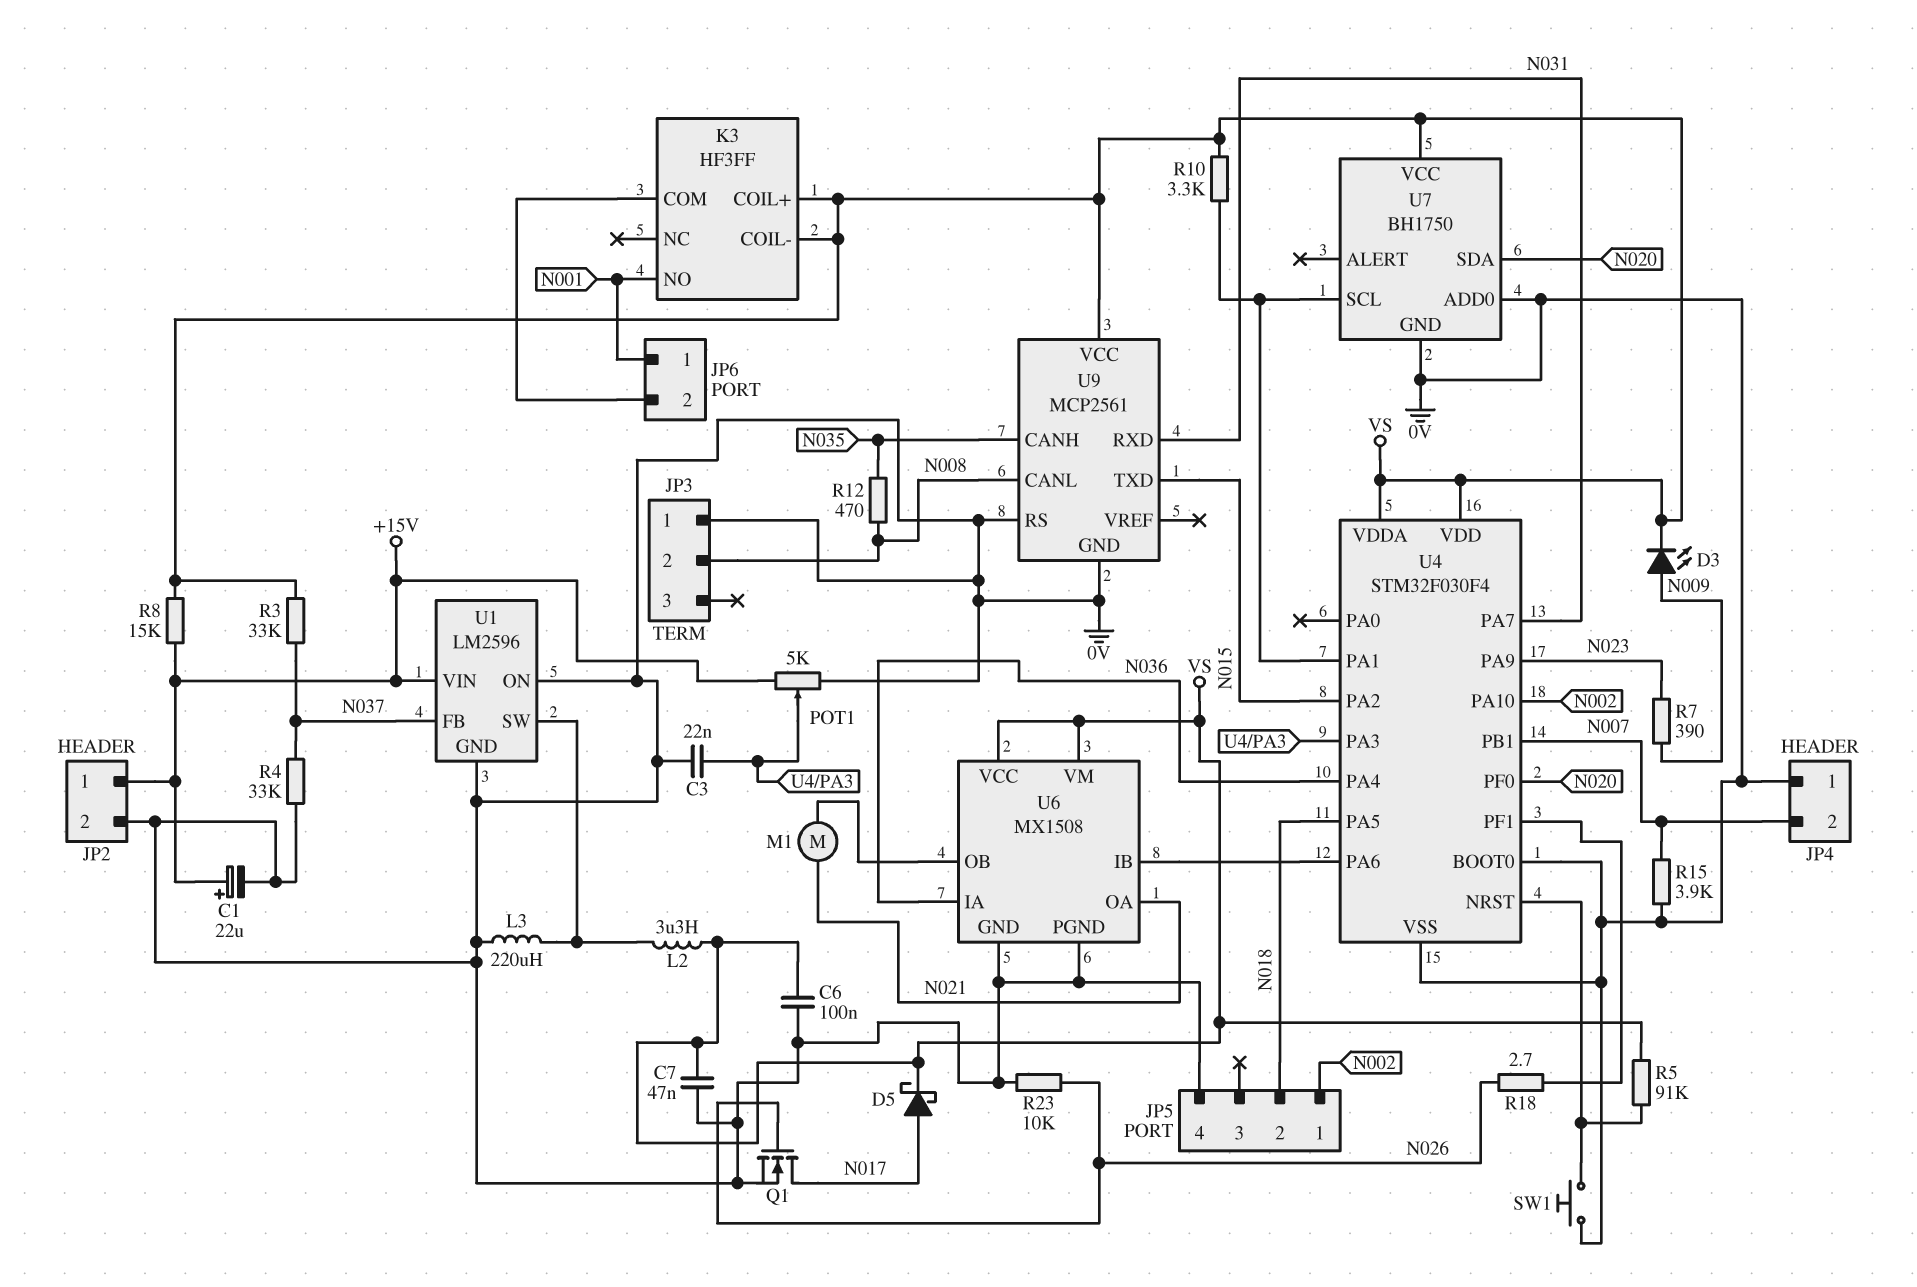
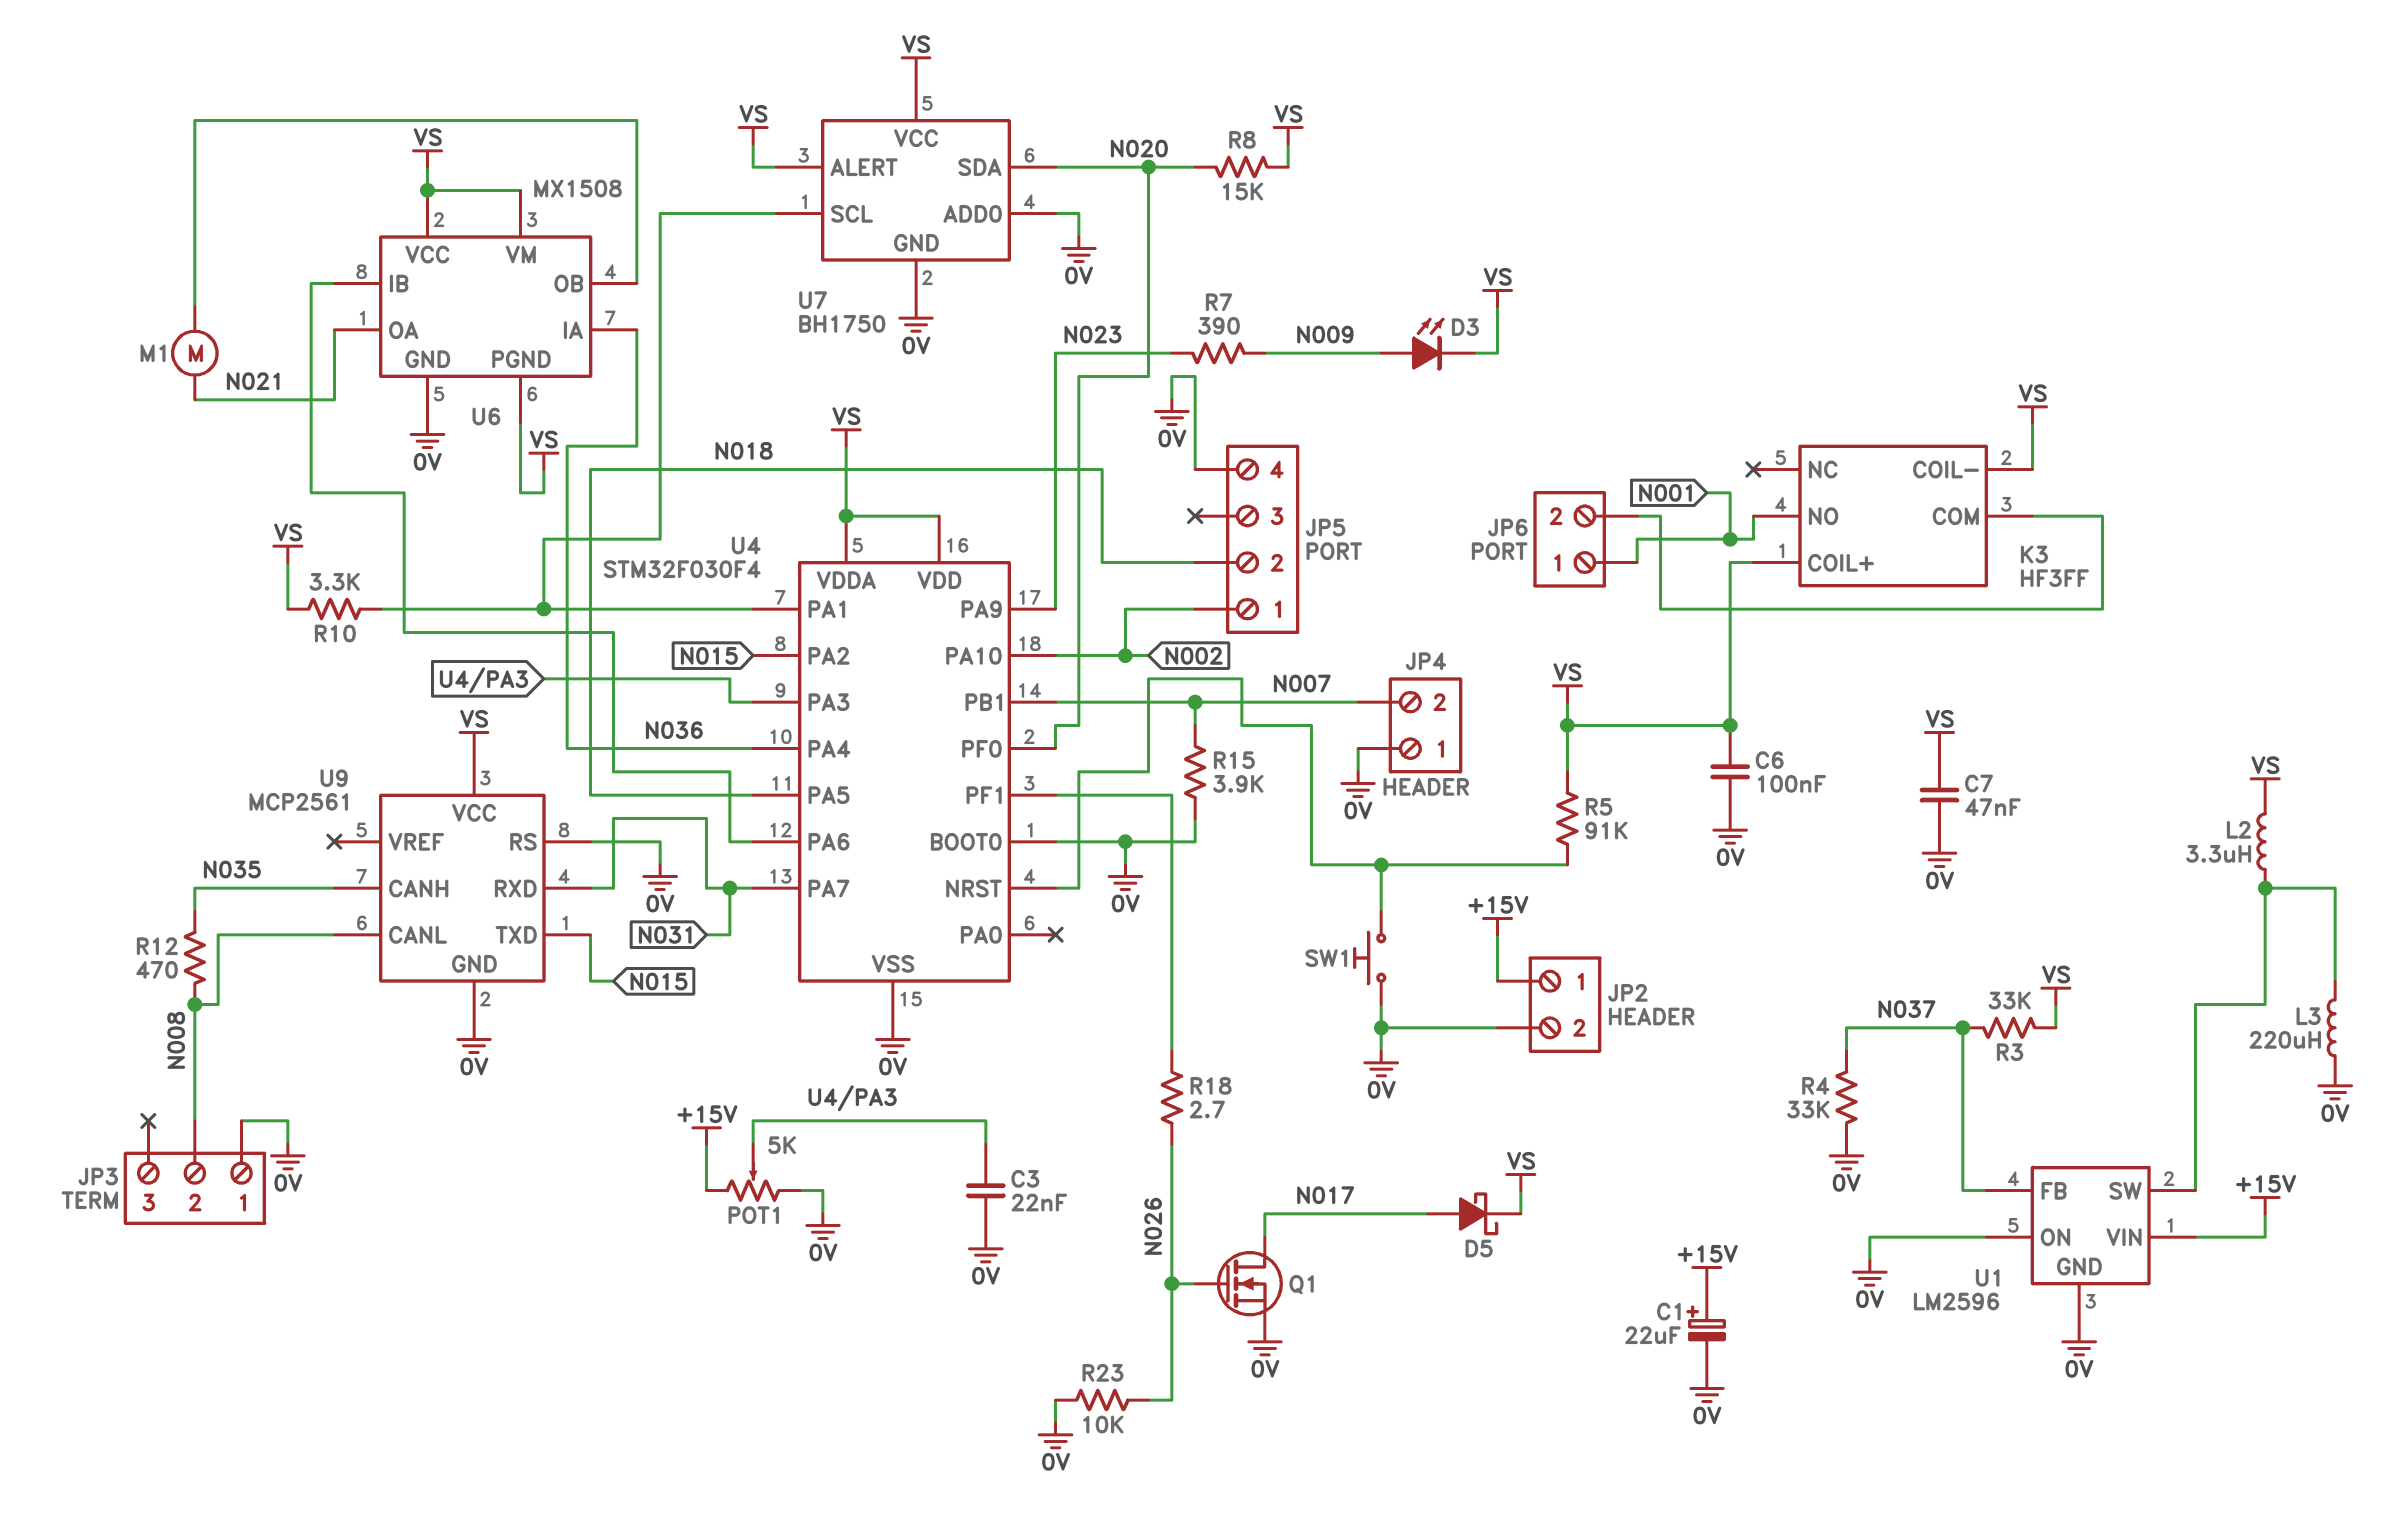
R8: 15k (+15V, VS) -> 15k (N020, VS)
U6 pin PGND: 0V -> VS
U7 pin ALERT: none -> VS

